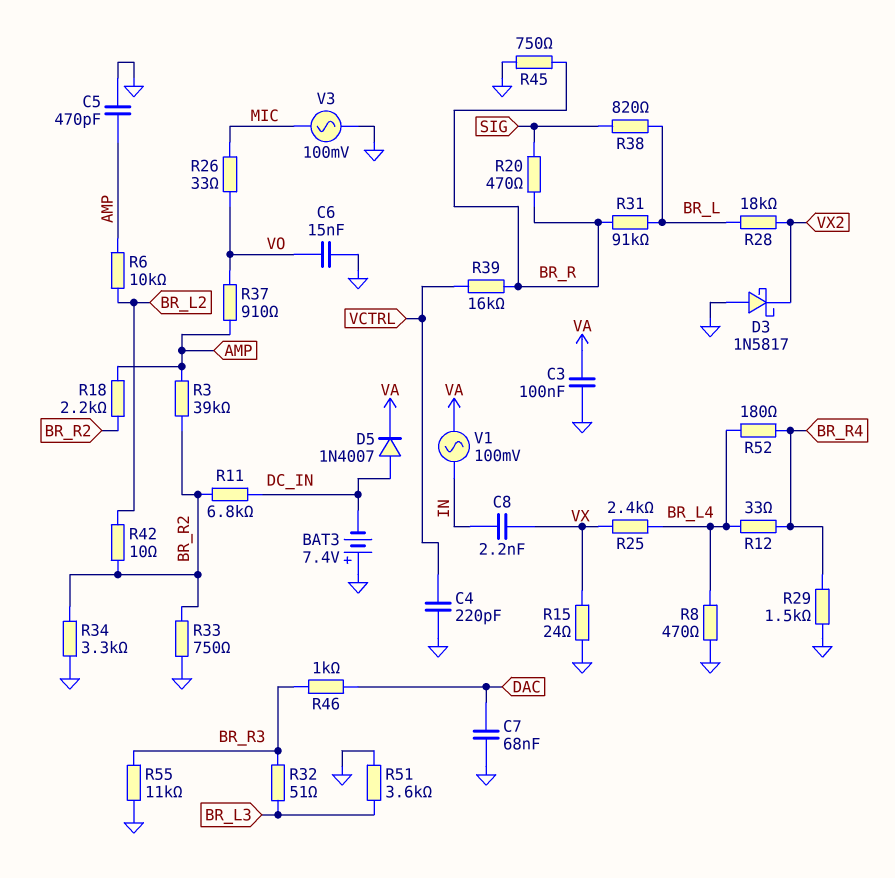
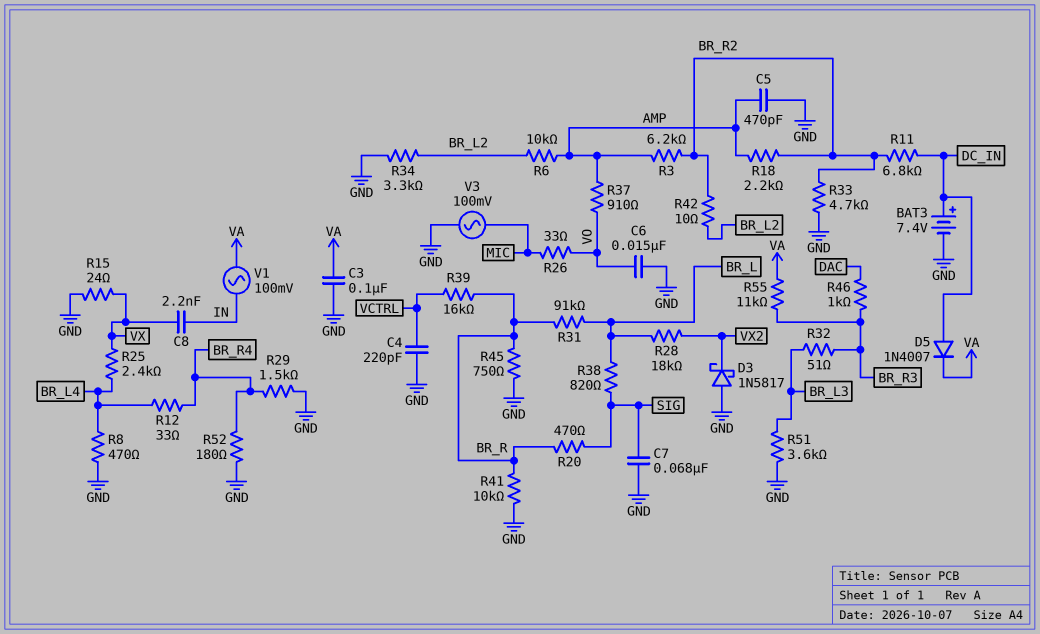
BAT3: 7.4V (plus GND, minus DC_IN) -> 7.4V (plus DC_IN, minus GND)
C7: 68nF (DAC, GND) -> 68nF (GND, SIG)
R3: 39k (AMP, BR_R2) -> 6.2k (AMP, BR_R2)
R33: 750 (BR_R2, GND) -> 4.7k (BR_R2, GND)
R34: 3.3k (BR_R2, GND) -> 3.3k (BR_L2, GND)
R41: none -> 10k (BR_R, GND)
R52: 180 (BR_L4, BR_R4) -> 180 (BR_R4, GND)
R55: 11k (BR_R3, GND) -> 11k (BR_R3, VA)

